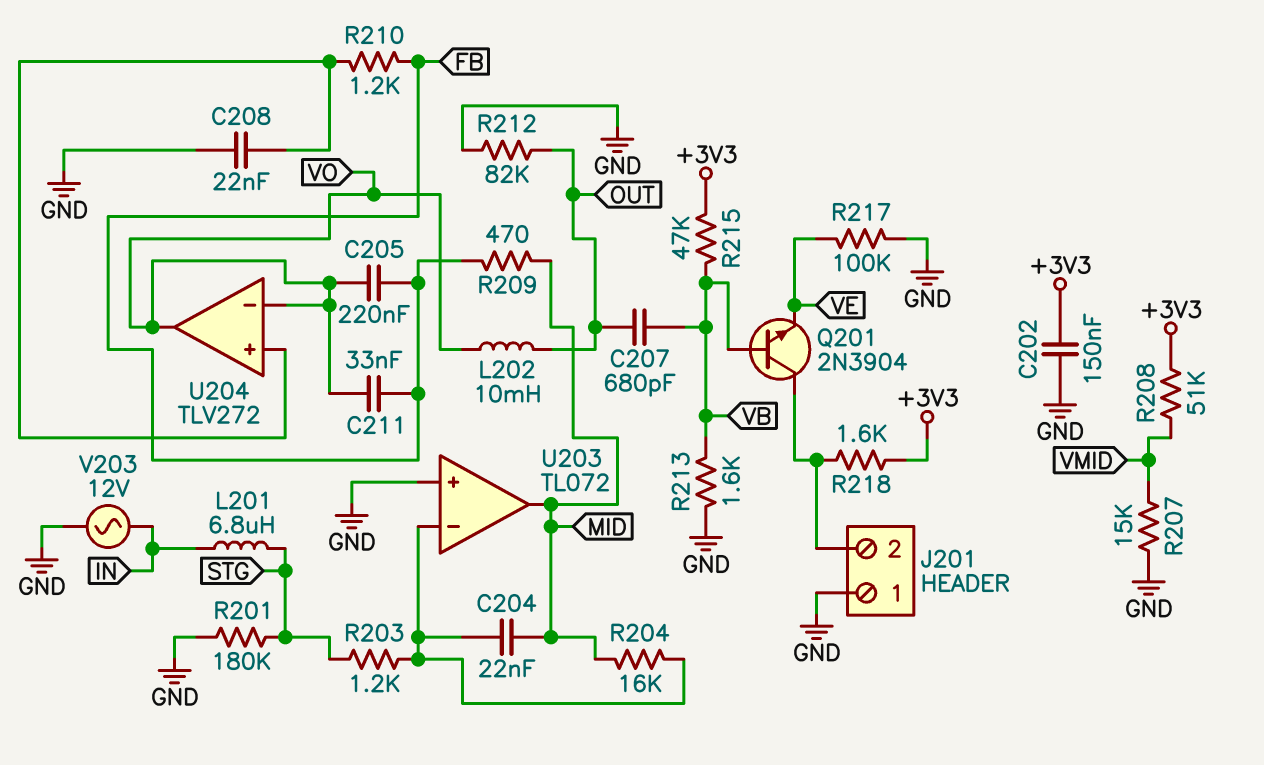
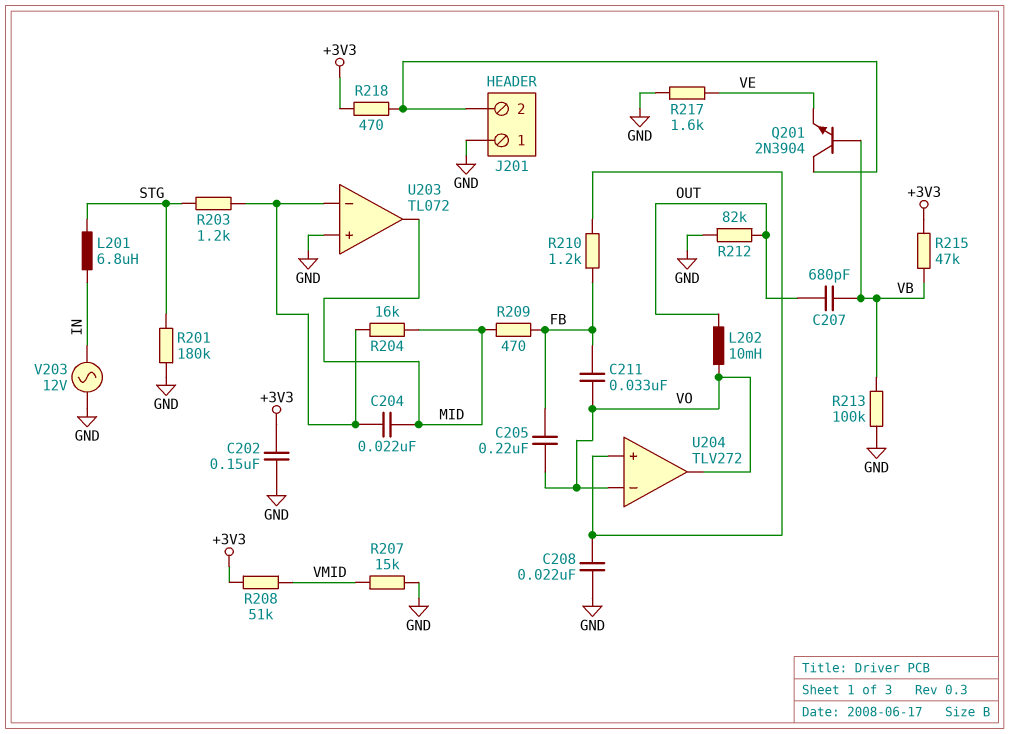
R213: 1.6k (GND, VB) -> 100k (GND, VB)
R217: 100k (GND, VE) -> 1.6k (GND, VE)
R218: 1.6k (+3V3, J201/2) -> 470 (+3V3, J201/2)

